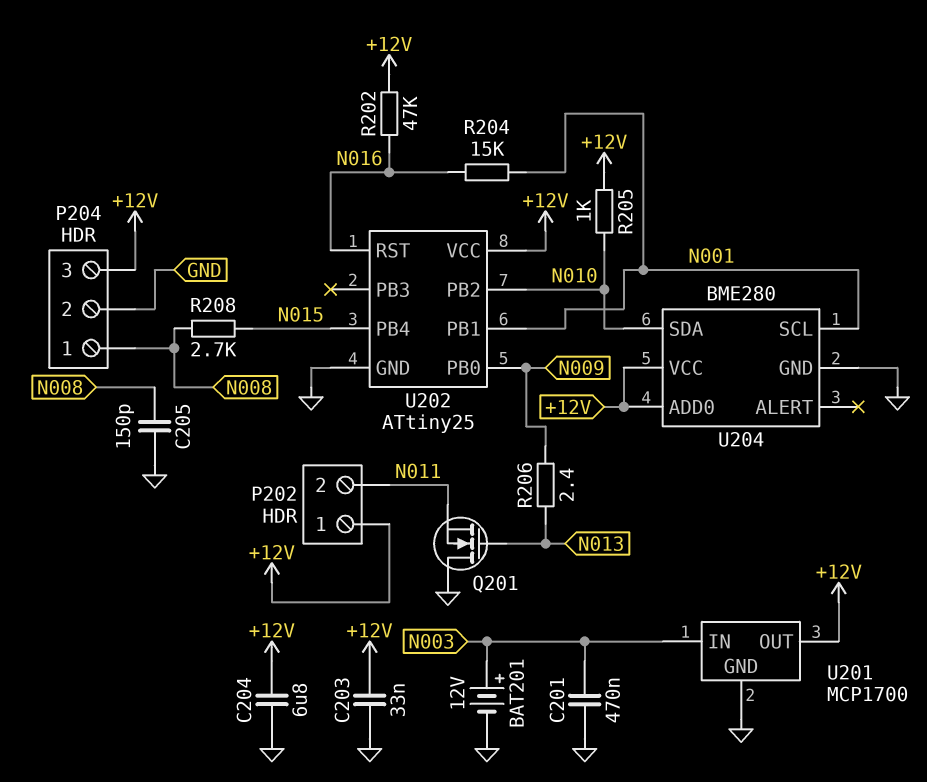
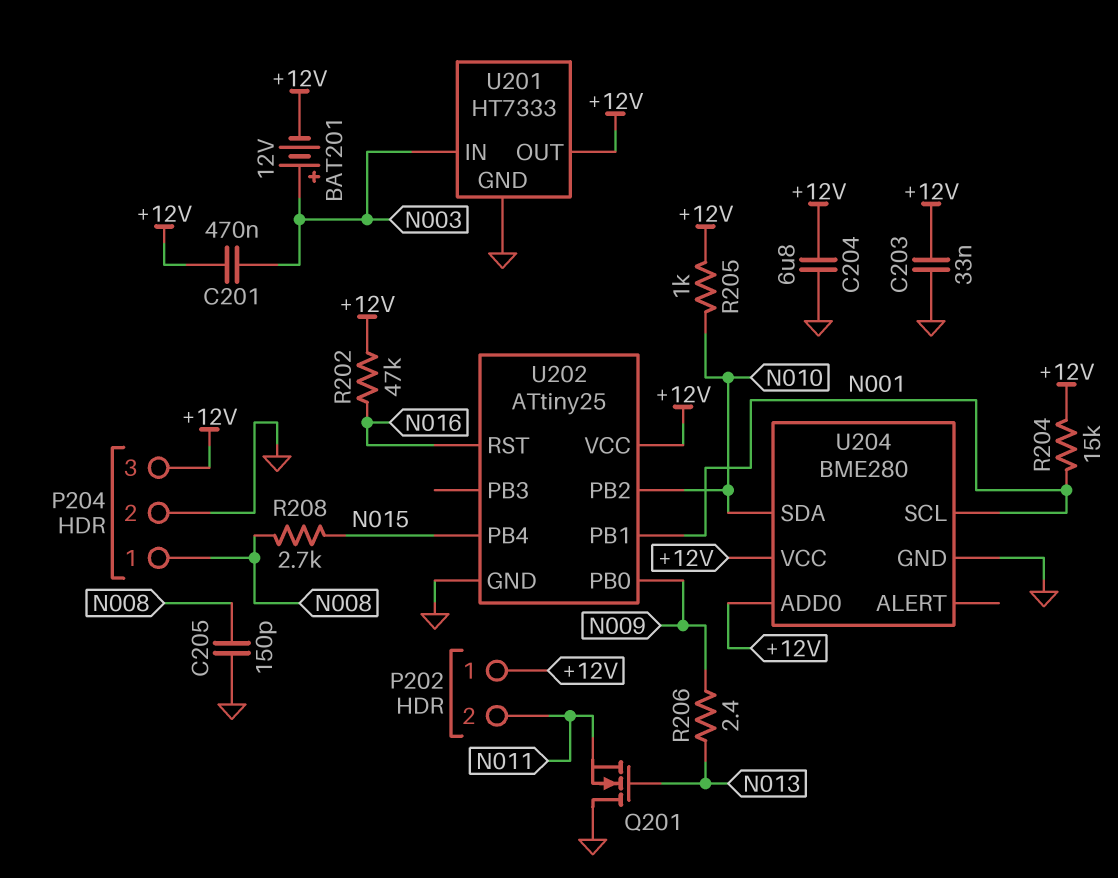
BAT201: 12V (plus N003, minus GND) -> 12V (plus N003, minus +12V)
C201: 470nF (GND, N003) -> 470nF (+12V, N003)
R204: 15k (N001, N016) -> 15k (+12V, N001)
U201: MCP1700 -> HT7333

